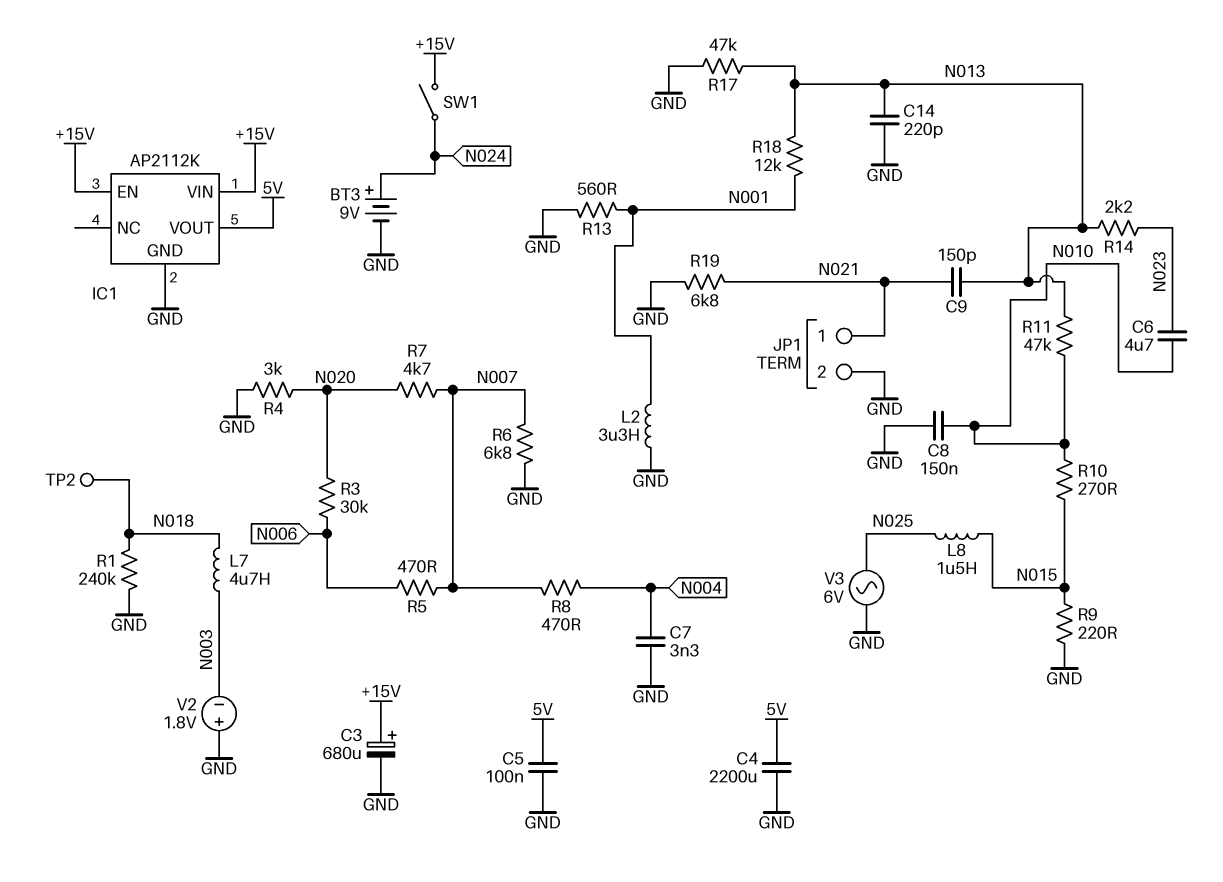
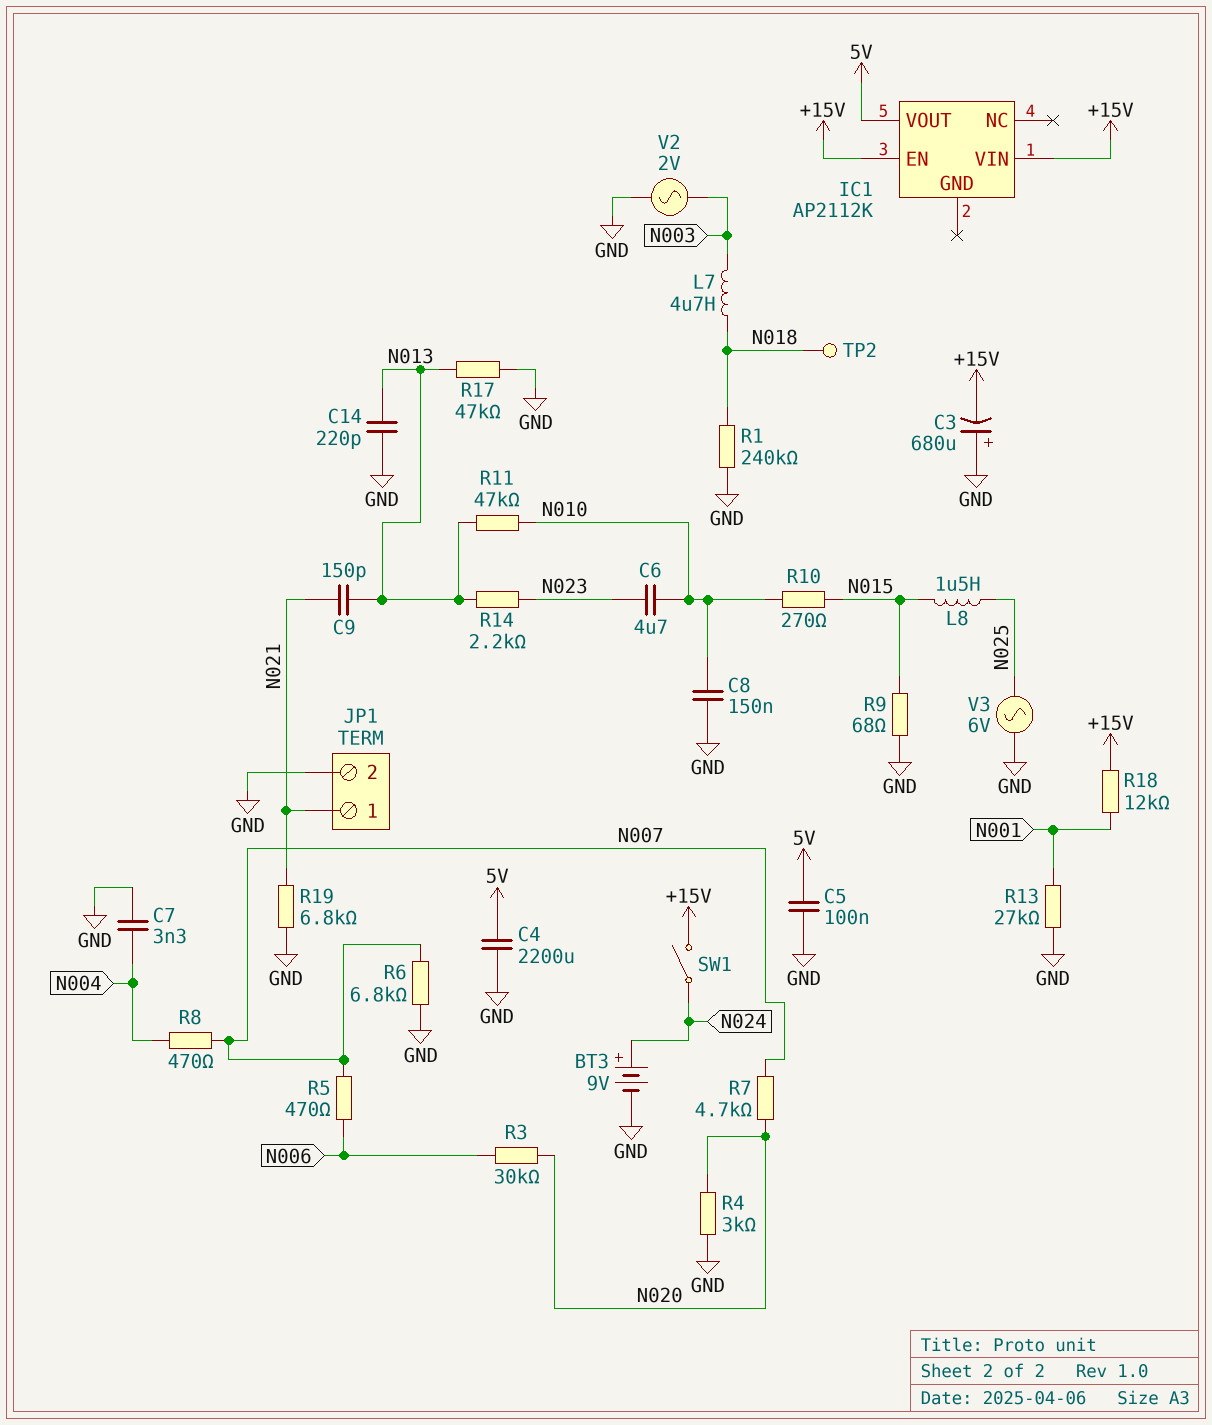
C3: 680uF (plus +15V, minus GND) -> 680uF (plus GND, minus +15V)
IC1 pin GND: GND -> none
L2: 3.3uH (GND, N001) -> none
R9: 220 (GND, N015) -> 68 (GND, N015)
R13: 560 (GND, N001) -> 27k (GND, N001)
R18: 12k (N001, N013) -> 12k (+15V, N001)
V2: 1.8V (plus GND, minus N003) -> AC 2V (GND, N003)

